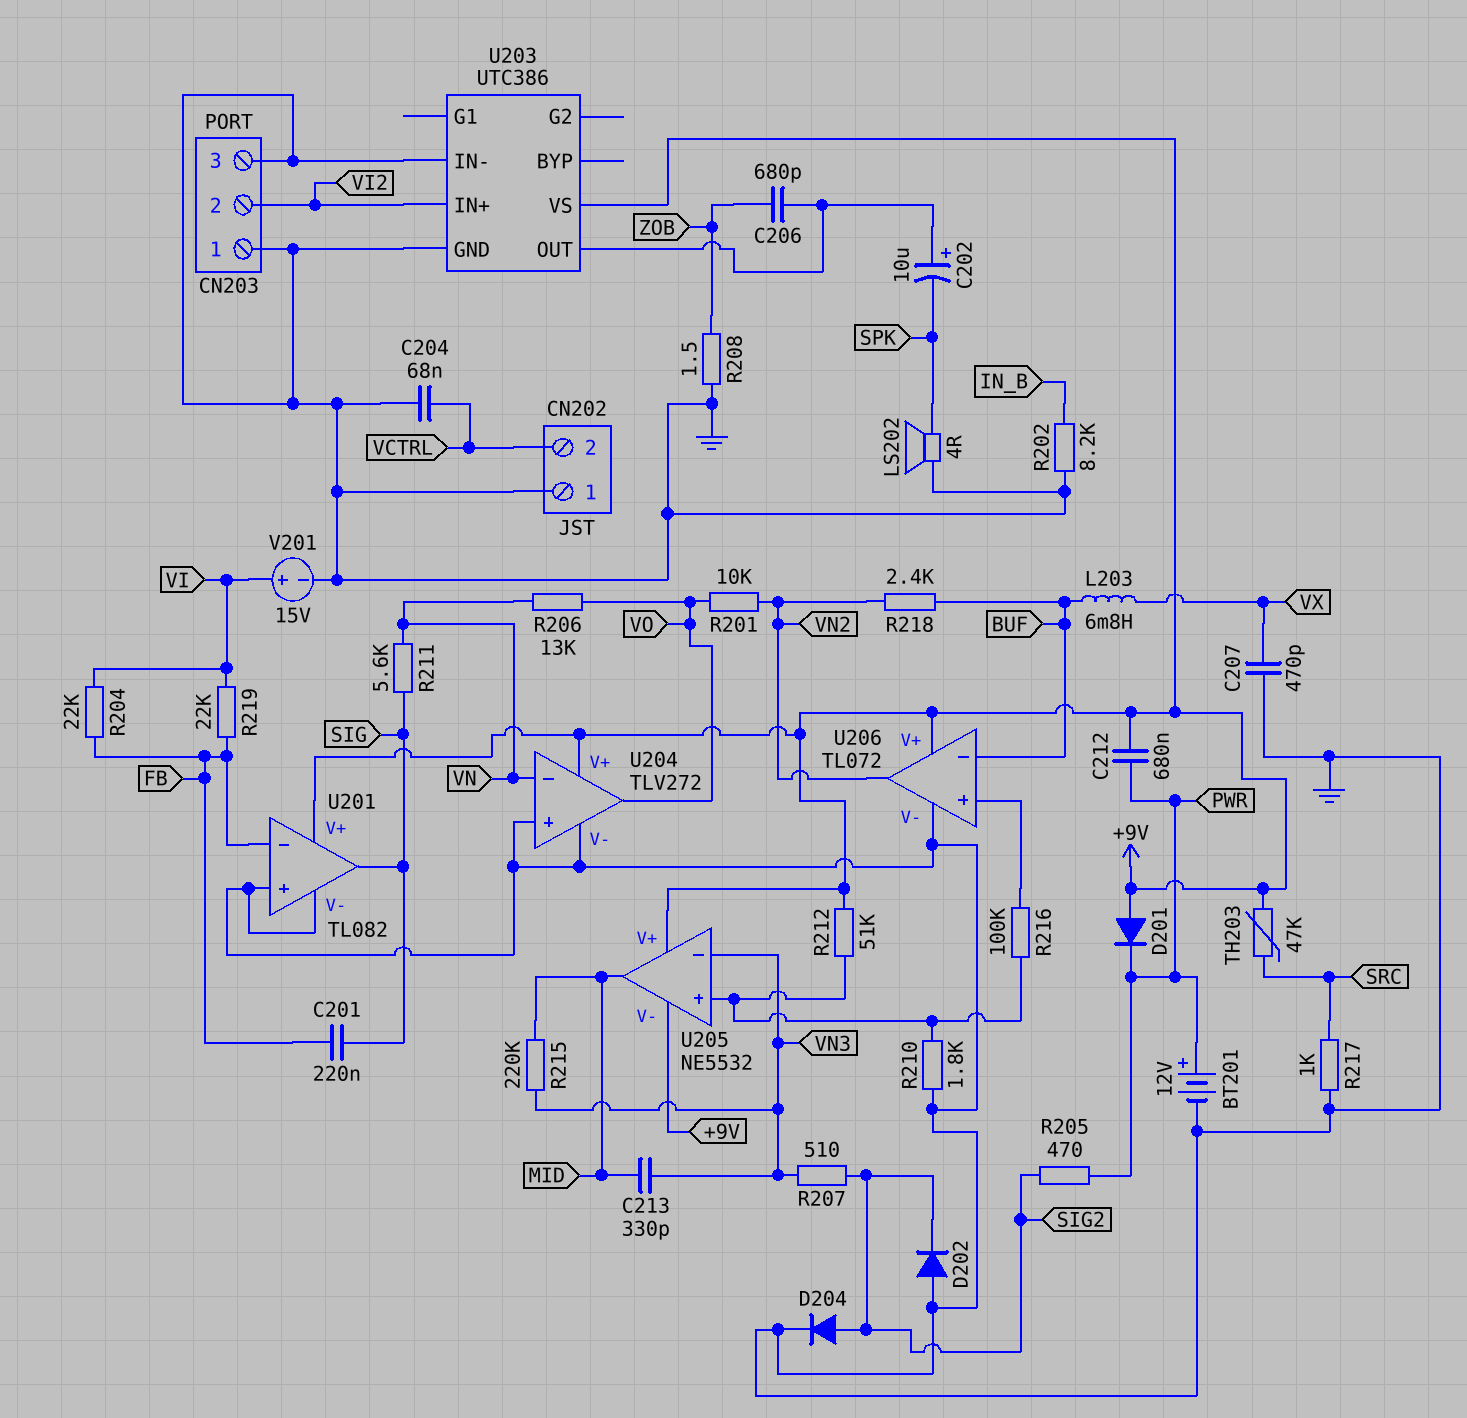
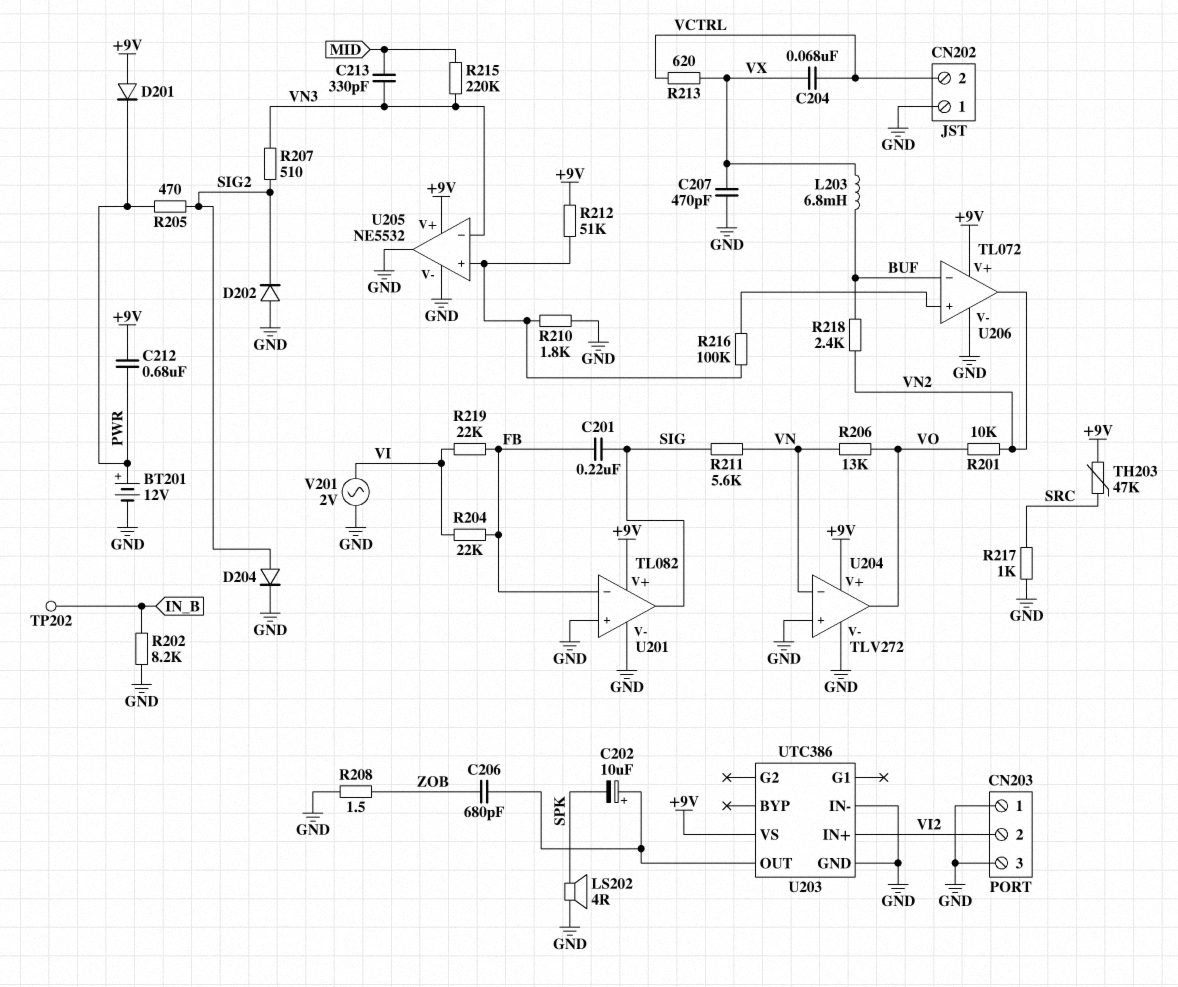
C204: 68nF (GND, VCTRL) -> 68nF (VCTRL, VX)
R213: none -> 620 (VCTRL, VX)
TP202: none -> test point (IN_B)
U205 pin V-: +9V -> GND
U205 pin out: MID -> GND
V201: 15V (plus VI, minus GND) -> AC 2V (GND, VI)

